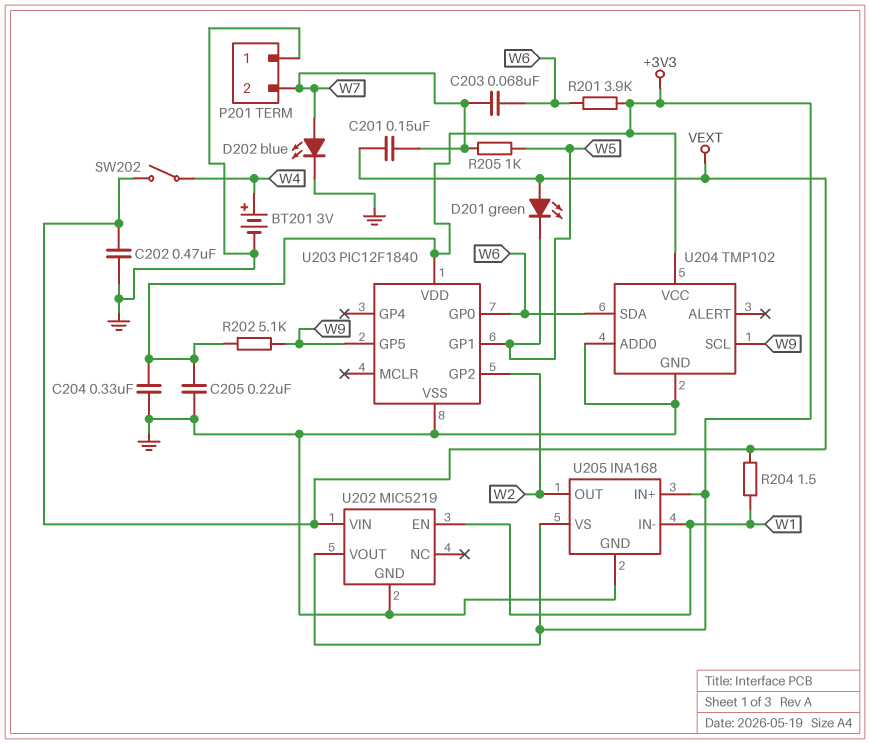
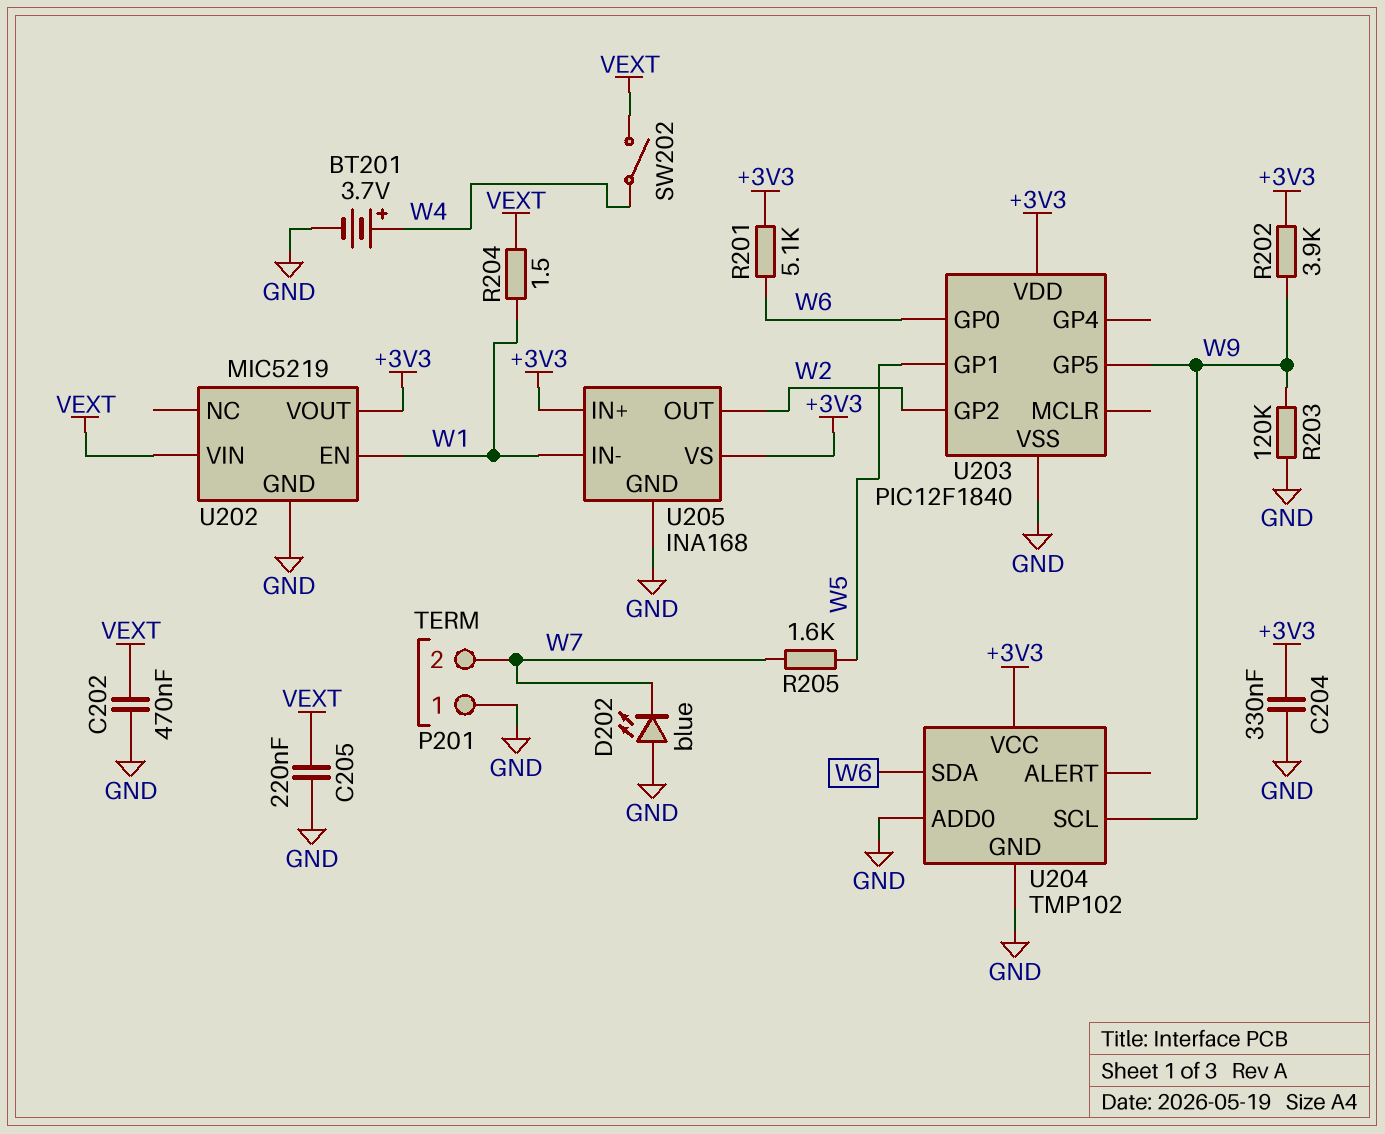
BT201: 3V (plus W4, minus GND) -> 3.7V (plus W4, minus GND)
C201: 150nF (VEXT, W7) -> none
C203: 68nF (W6, W7) -> none
C205: 220nF (+3V3, GND) -> 220nF (GND, VEXT)
D201: LED green (A VEXT, K W5) -> none
D202: LED blue (A W7, K GND) -> LED blue (A GND, K W7)
R201: 3.9k (+3V3, W6) -> 5.1k (+3V3, W6)
R202: 5.1k (+3V3, W9) -> 3.9k (+3V3, W9)
R203: none -> 120k (GND, W9)
R205: 1k (W5, W7) -> 1.6k (W5, W7)

